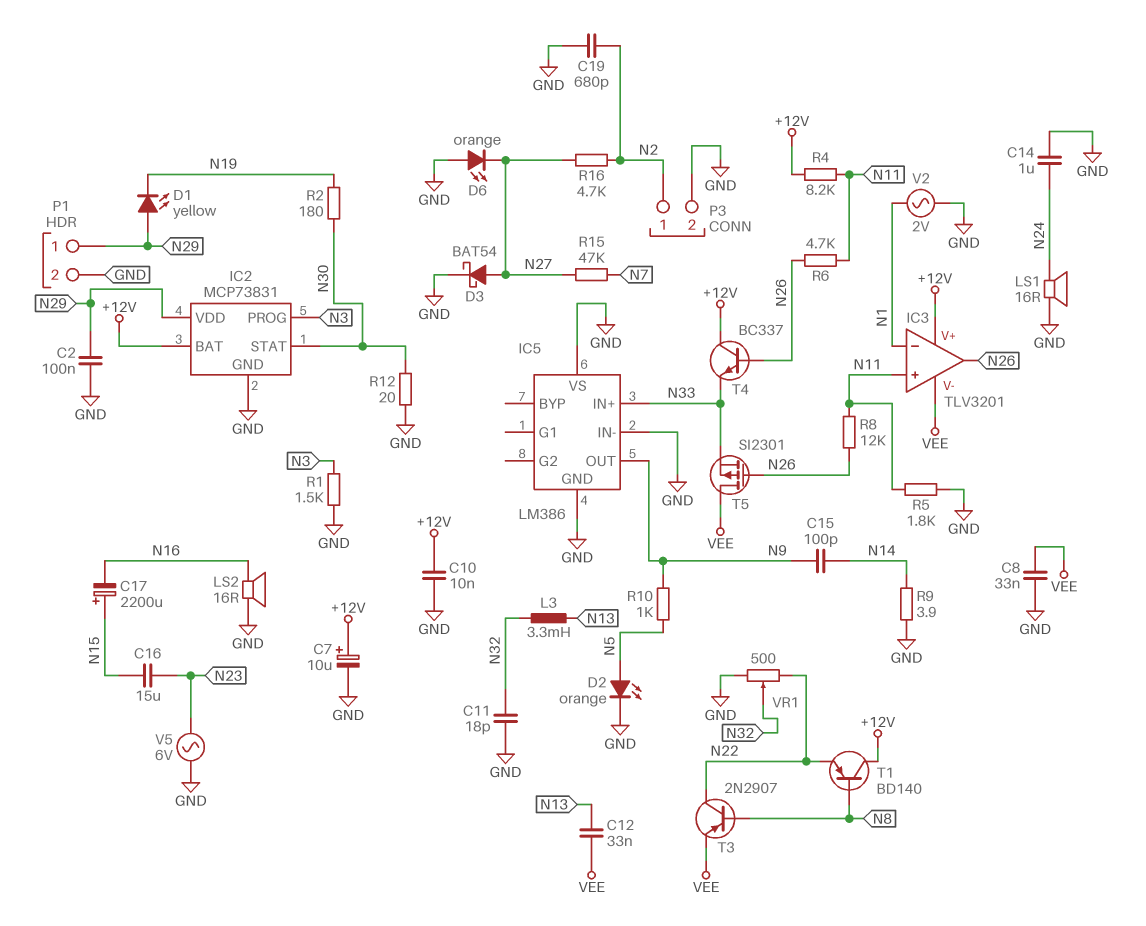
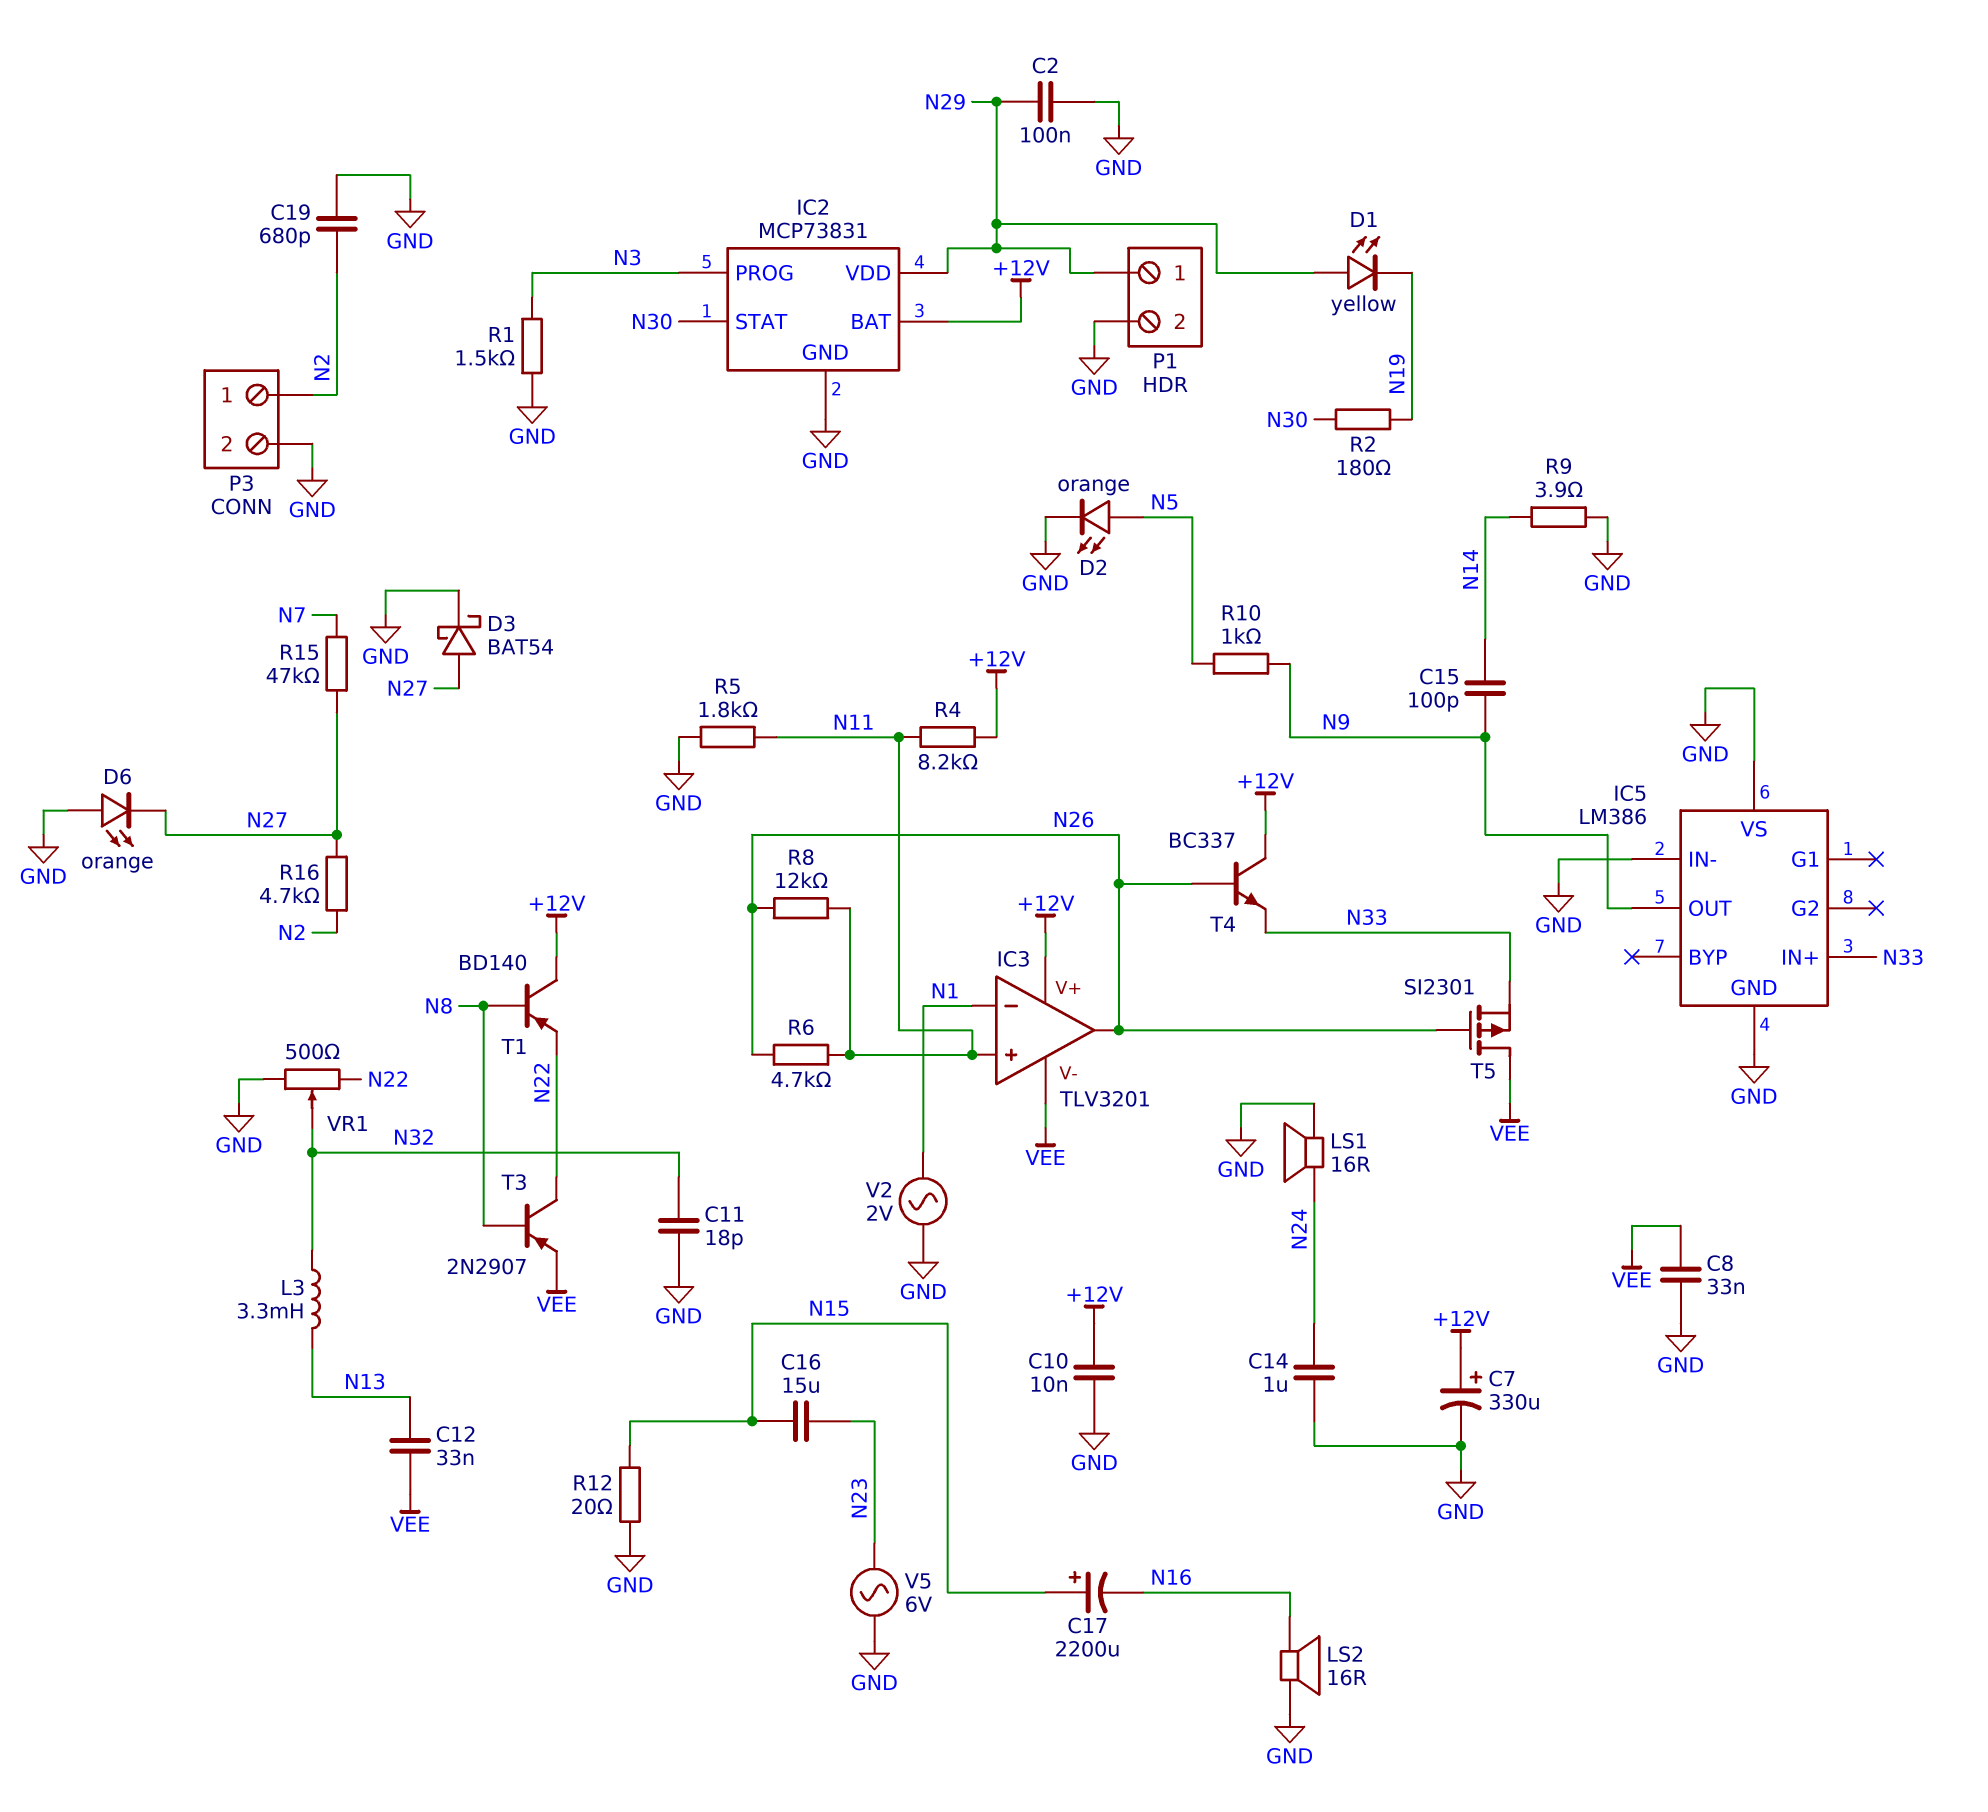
C7: 10uF (plus +12V, minus GND) -> 330uF (plus +12V, minus GND)
R12: 20 (GND, N30) -> 20 (GND, N15)

